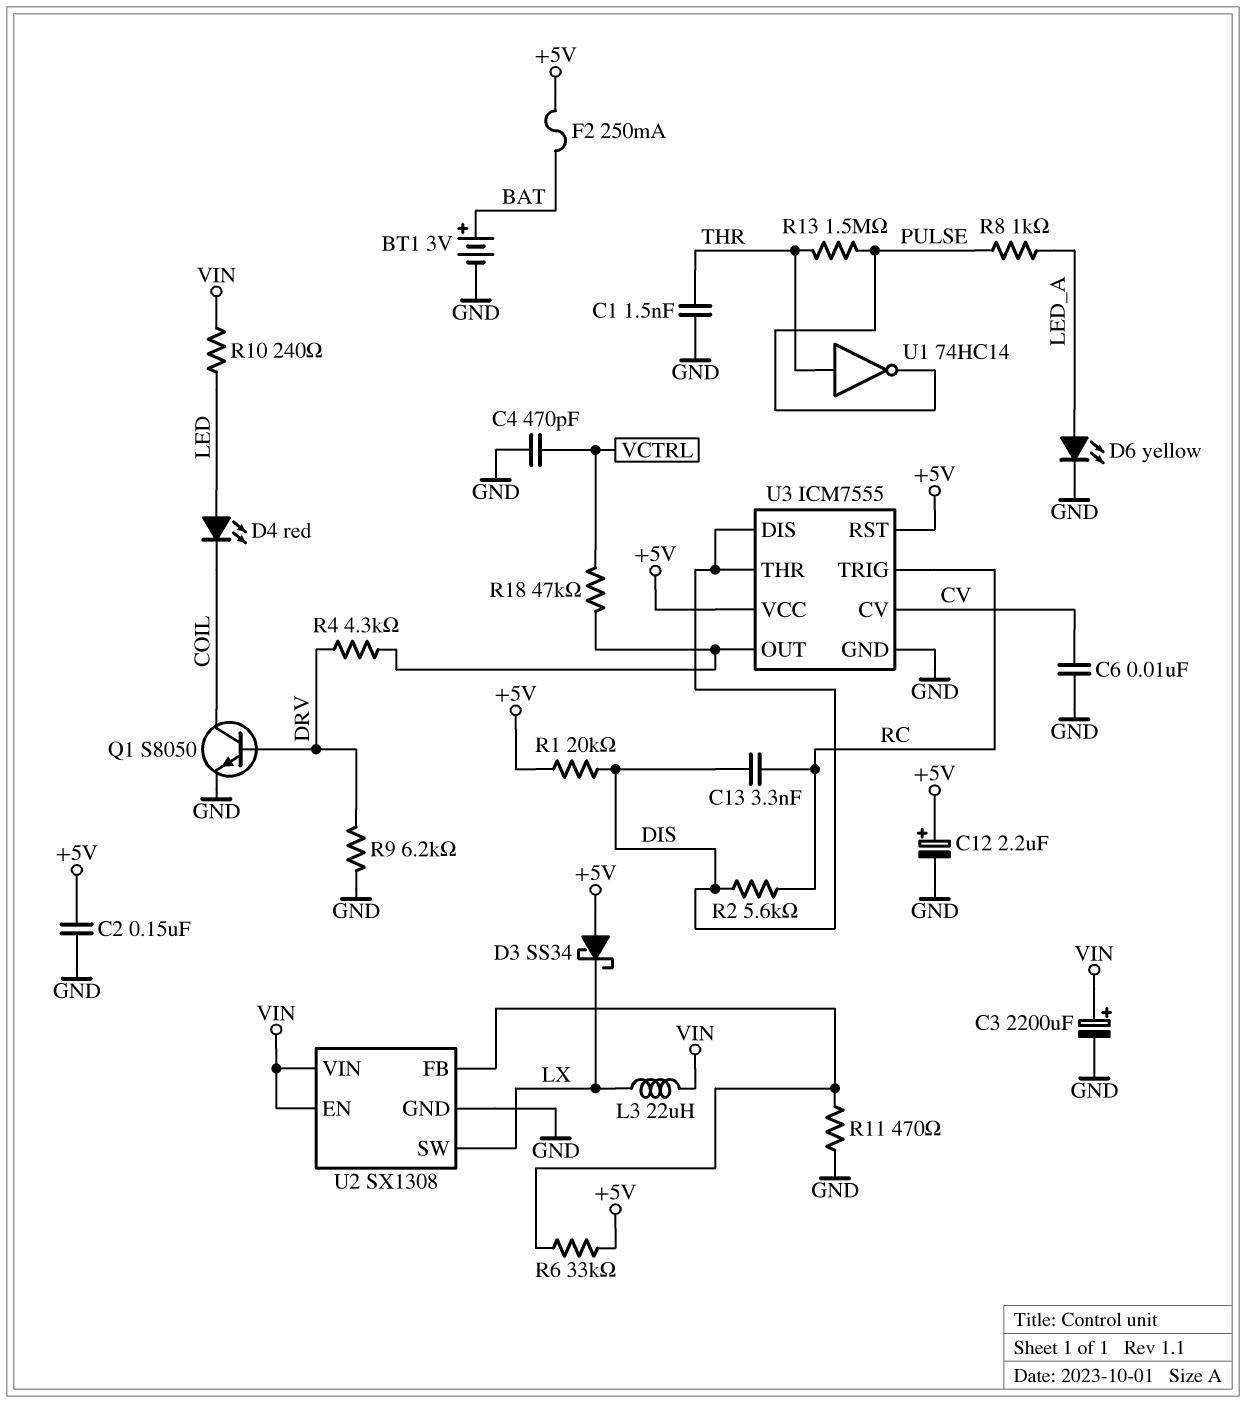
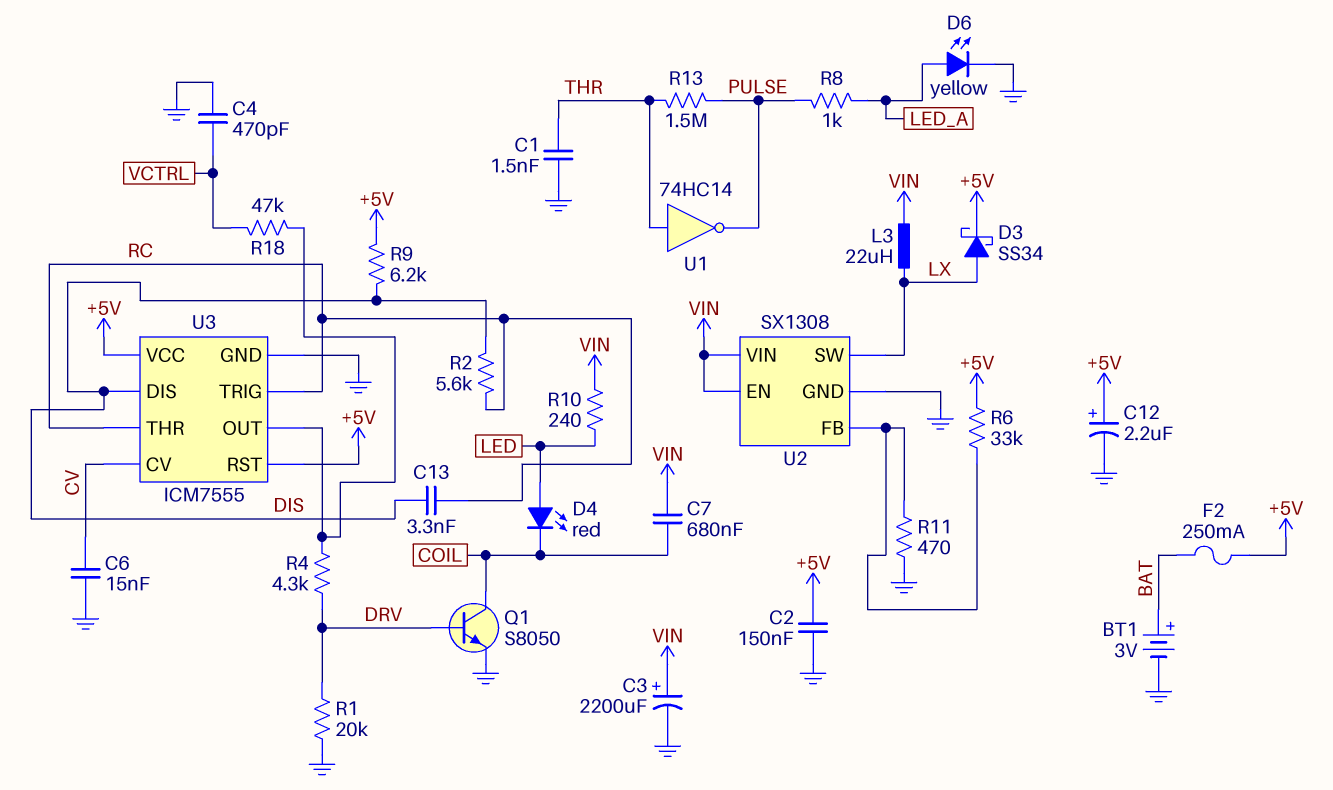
C6: 10nF (CV, GND) -> 15nF (CV, GND)
C7: none -> 680nF (COIL, VIN)
D3: schottky SS34 (A +5V, K LX) -> schottky SS34 (A LX, K +5V)
R1: 20k (+5V, DIS) -> 20k (DRV, GND)
R9: 6.2k (DRV, GND) -> 6.2k (+5V, DIS)
U3 pin THR: DIS -> RC

